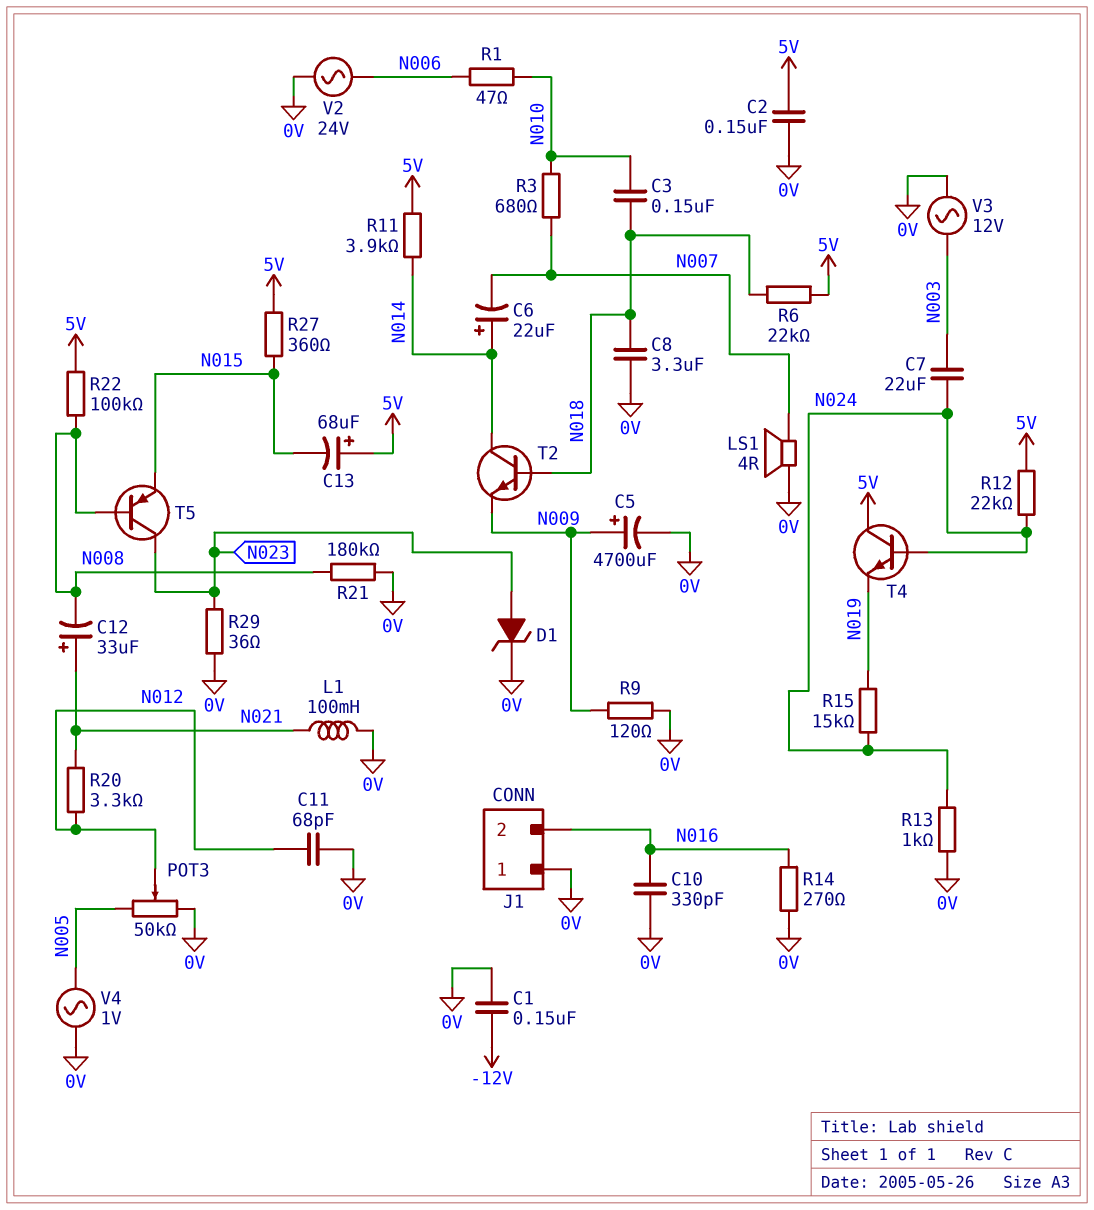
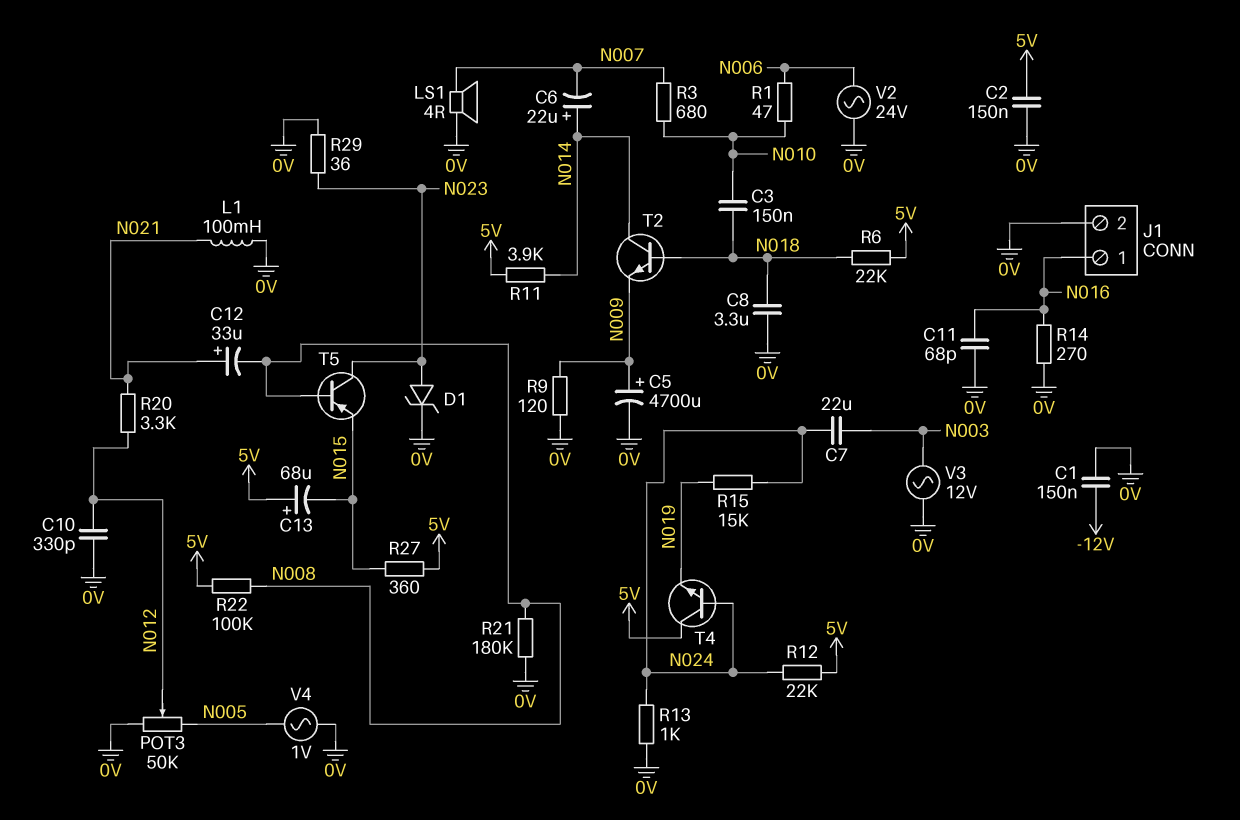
C10: 330pF (0V, N016) -> 330pF (0V, N012)
C11: 68pF (0V, N012) -> 68pF (0V, N016)
J1 pin 1: 0V -> N016
J1 pin 2: N016 -> 0V

